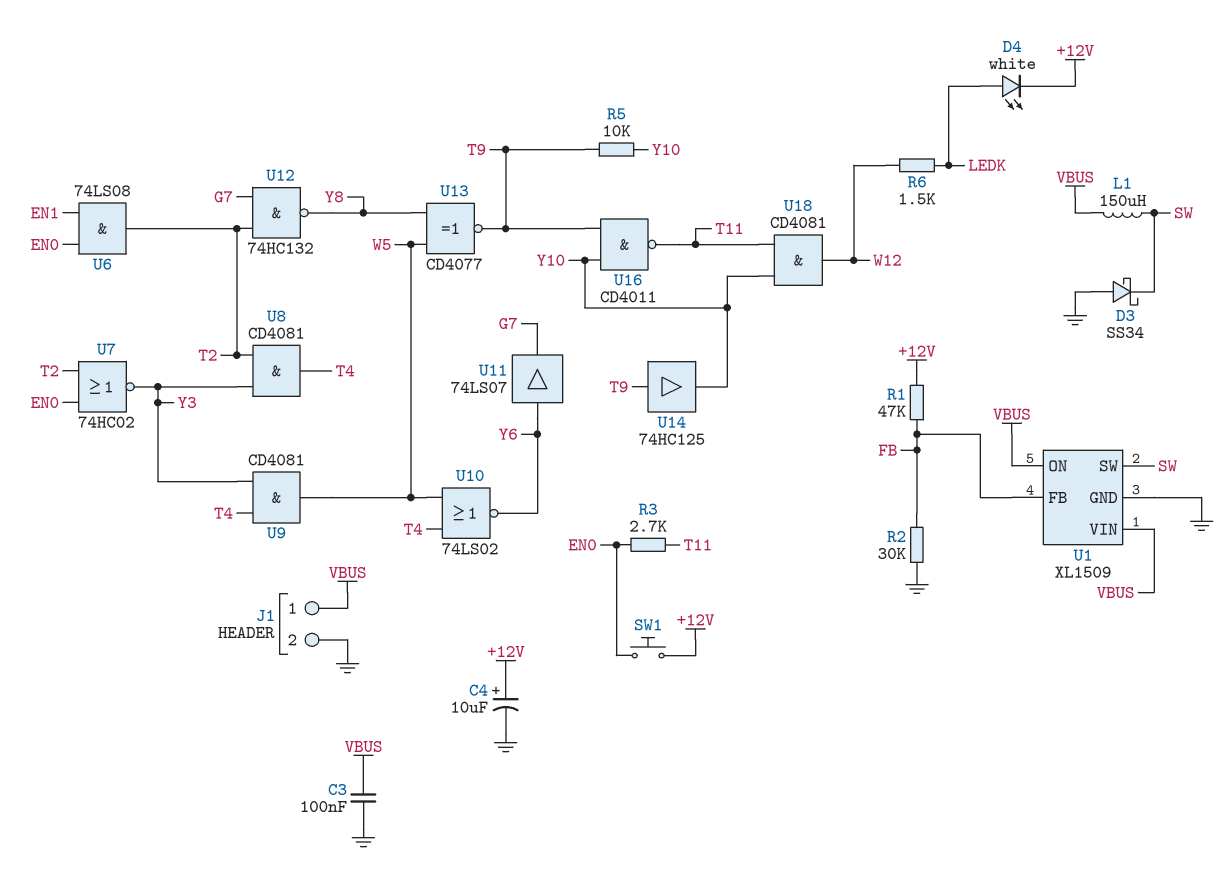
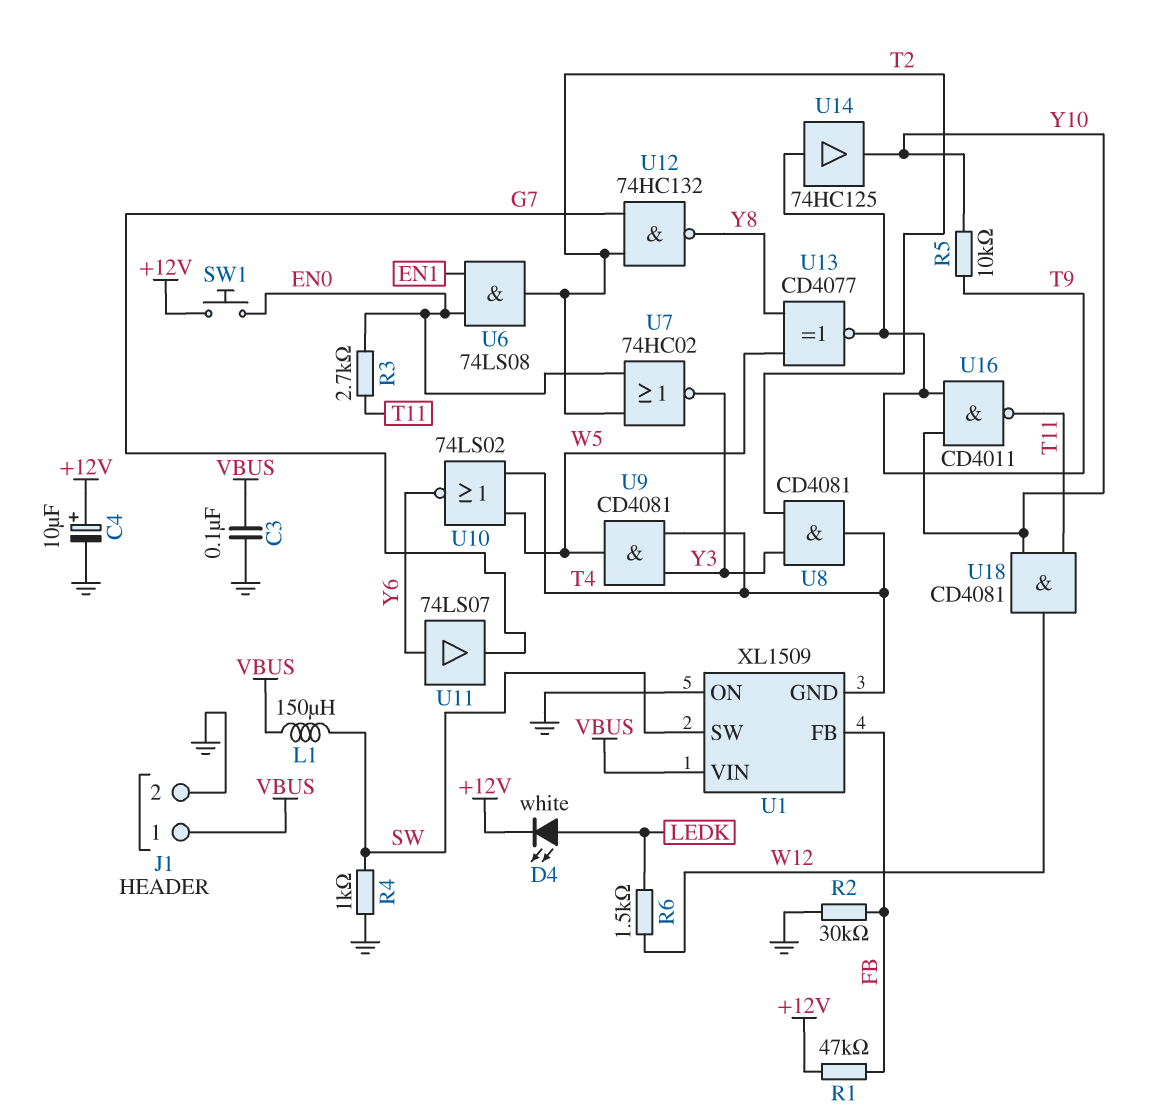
D3: schottky SS34 (A GND, K SW) -> none
R4: none -> 1k (GND, SW)
U1 pin GND: GND -> T4
U1 pin ON: VBUS -> GND

